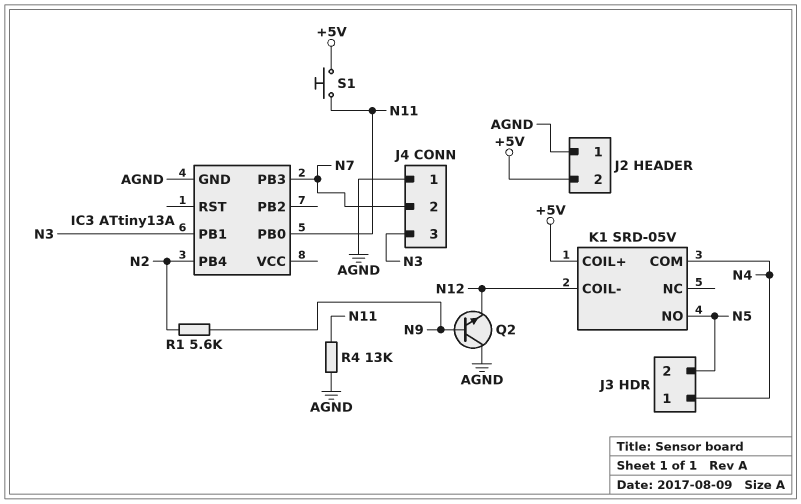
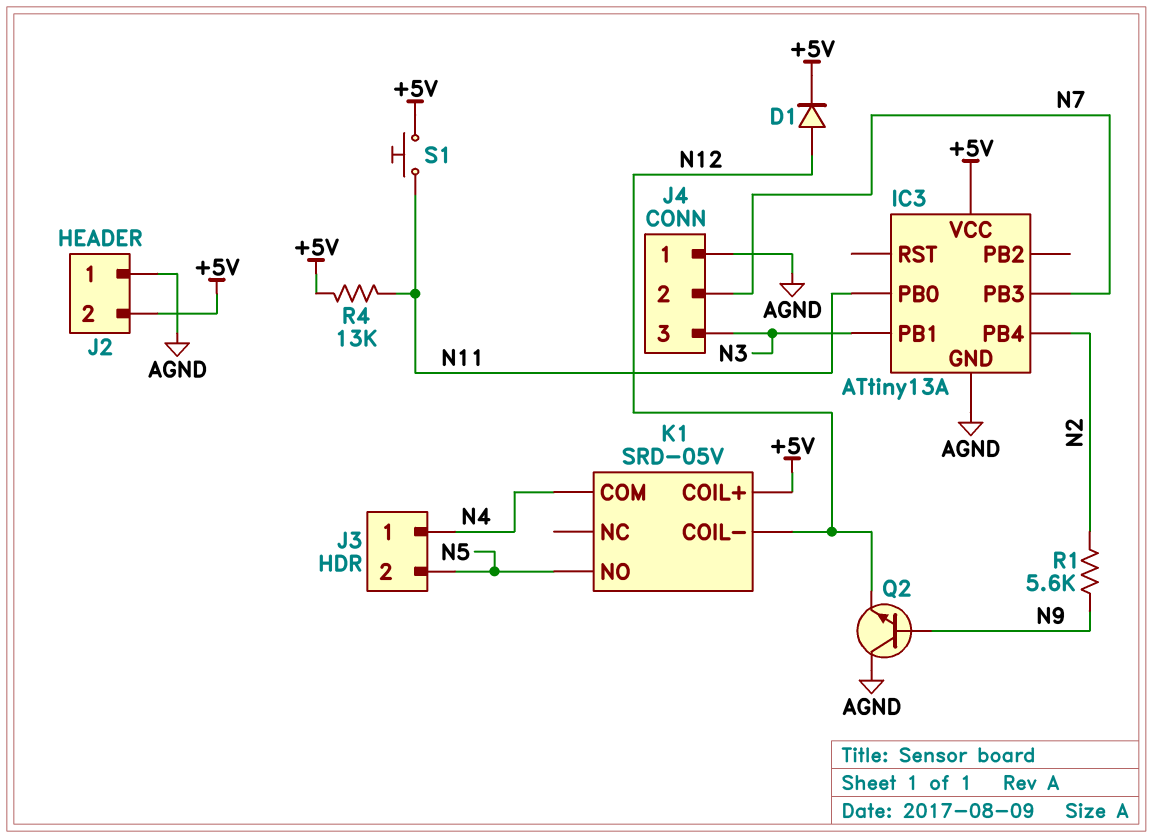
D1: none -> diode (A N12, K +5V)
IC3 pin VCC: none -> +5V
R4: 13k (AGND, N11) -> 13k (+5V, N11)

